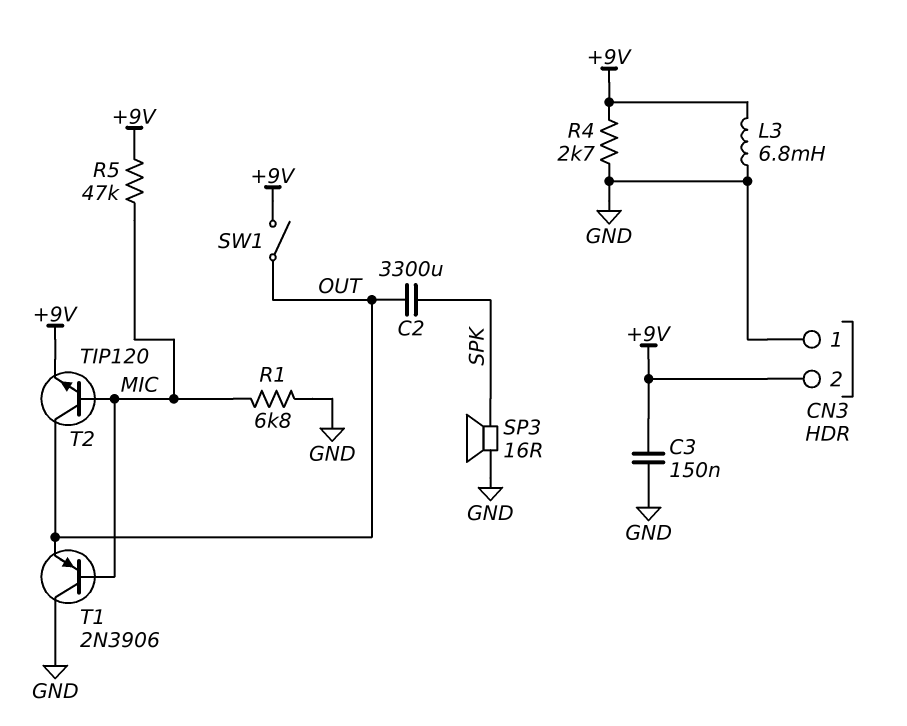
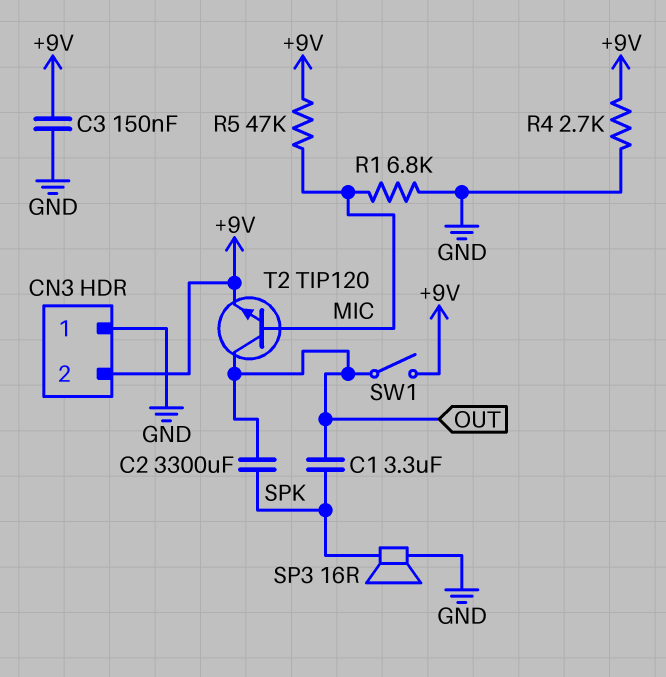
C1: none -> 3.3uF (OUT, SPK)
L3: 6.8mH (+9V, GND) -> none
T1: PNP 2N3906 (B MIC, C GND, E OUT) -> none

